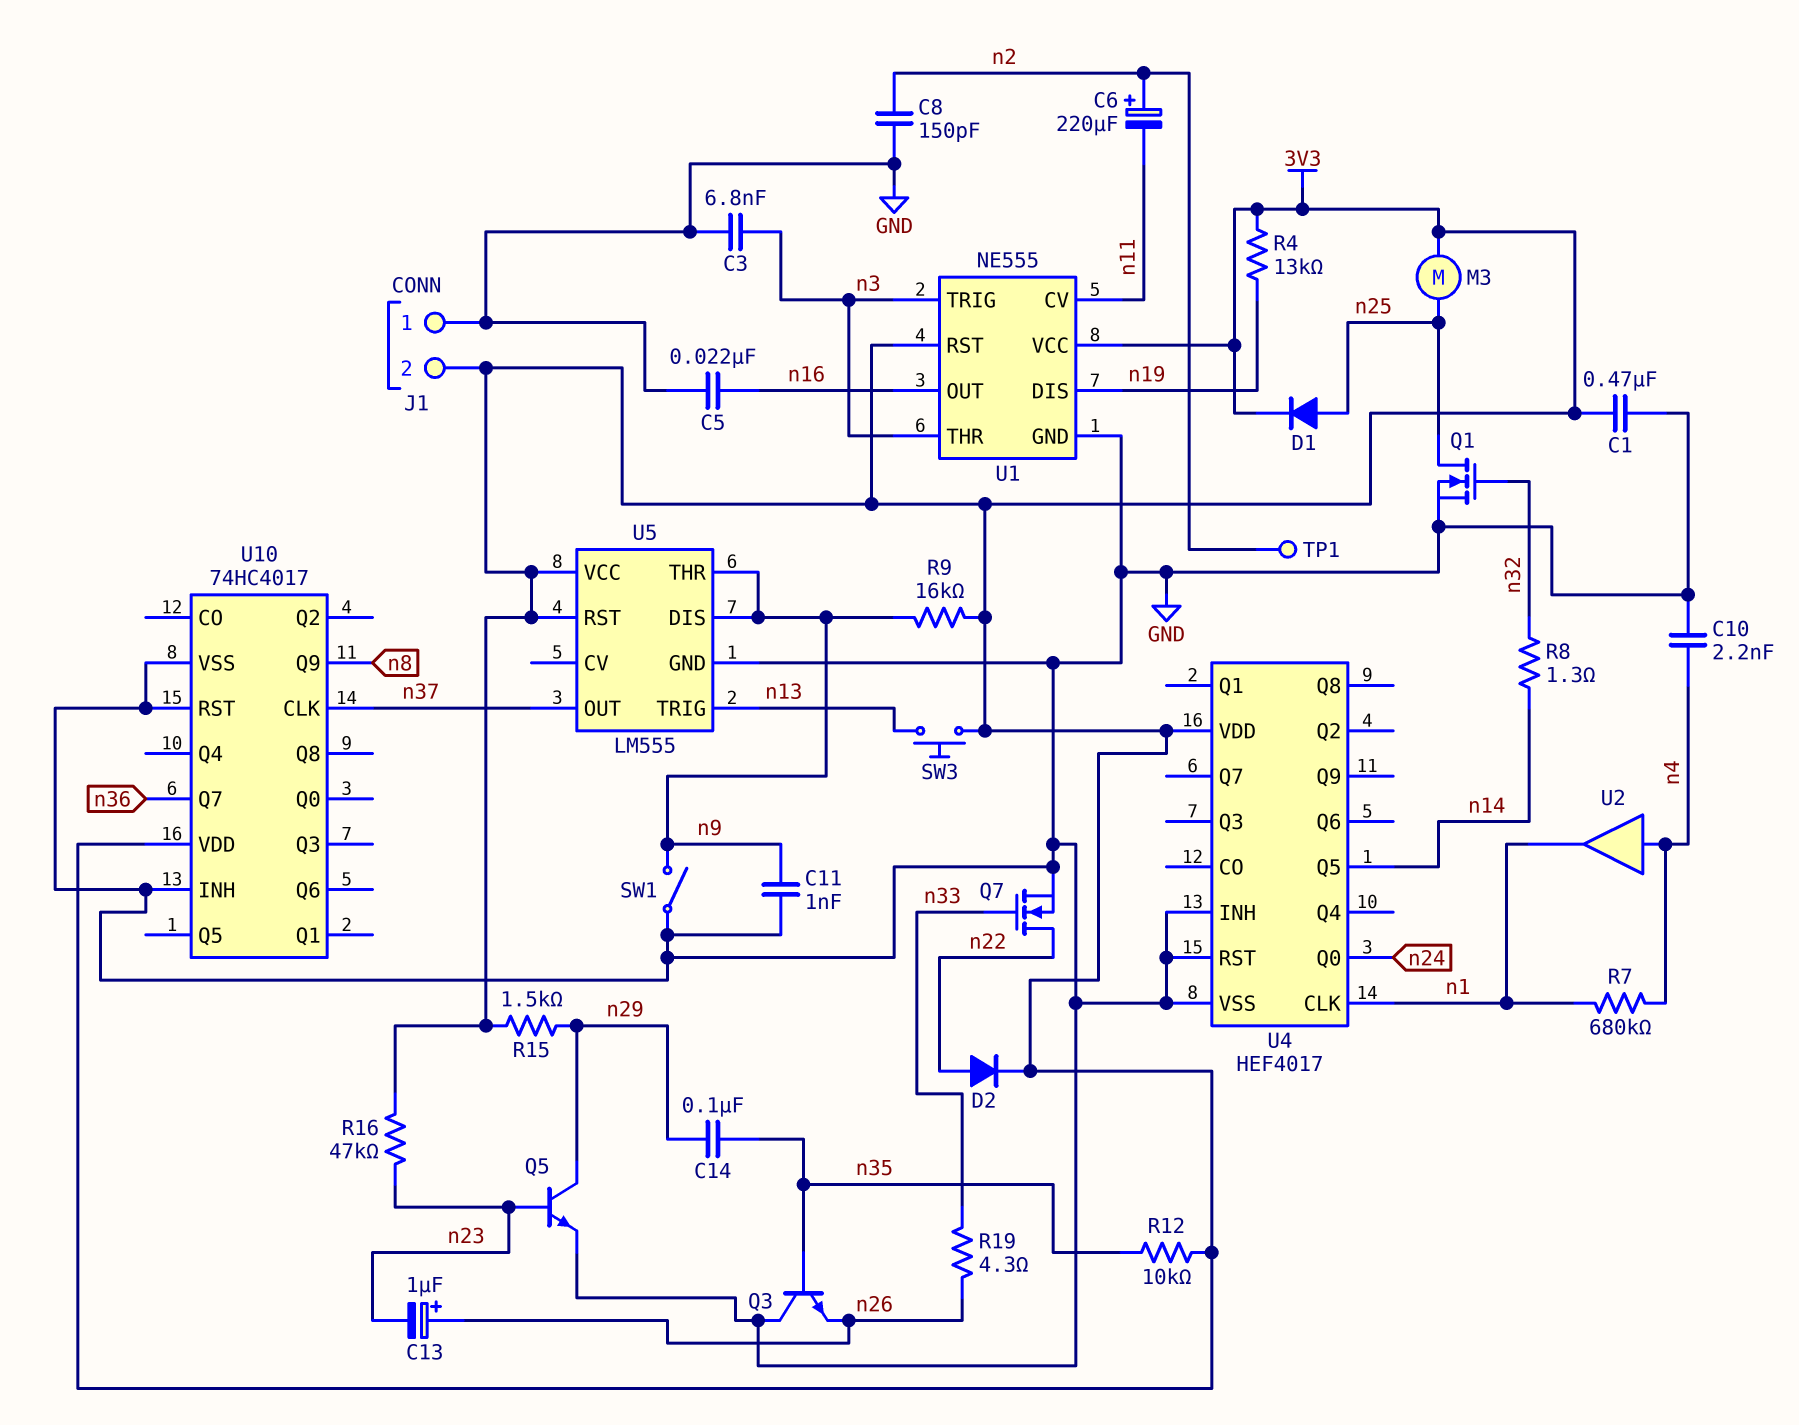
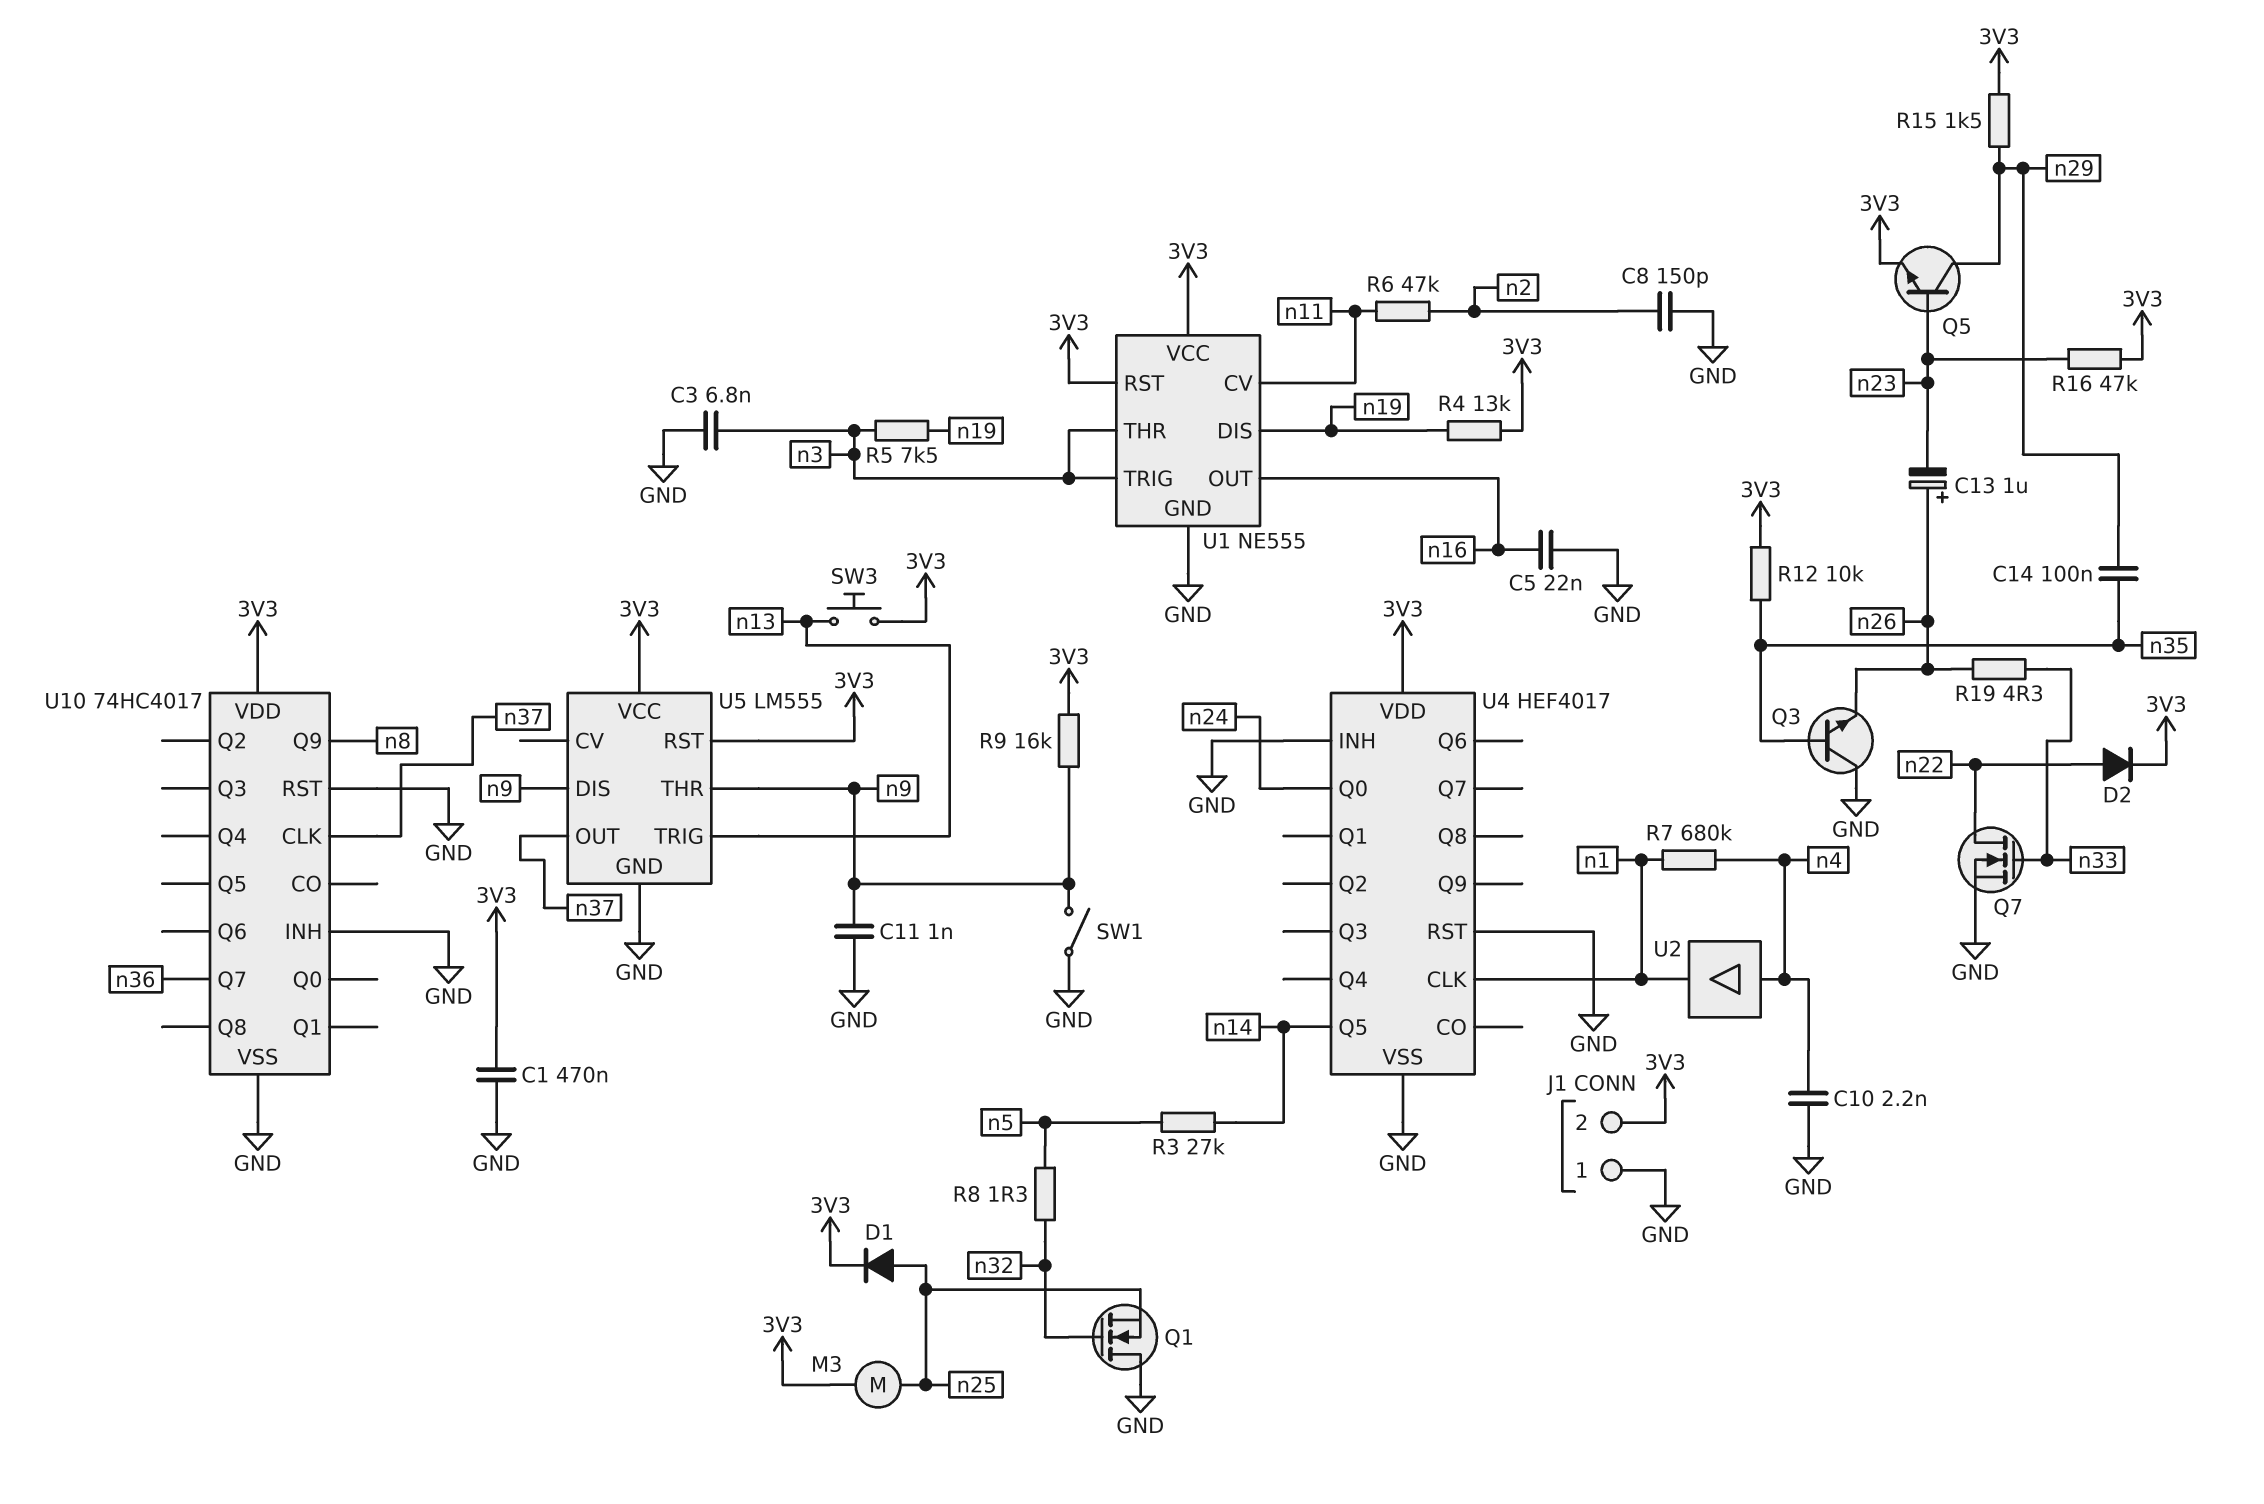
C6: 220uF (plus n2, minus n11) -> none
Q1: NMOS (G n32, D n25, S GND) -> NMOS (G n32, D GND, S n25)
Q5: NPN (B n23, C n29, E GND) -> NPN (B n23, C n29, E 3V3)
R3: none -> 27k (n5, n14)
R5: none -> 7.5k (n3, n19)
R6: none -> 47k (n2, n11)
R8: 1.3 (n14, n32) -> 1.3 (n5, n32)
TP1: test point (n2) -> none

